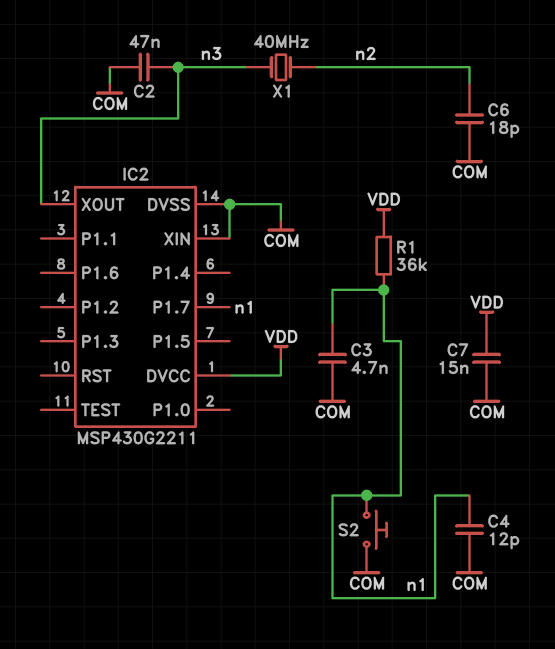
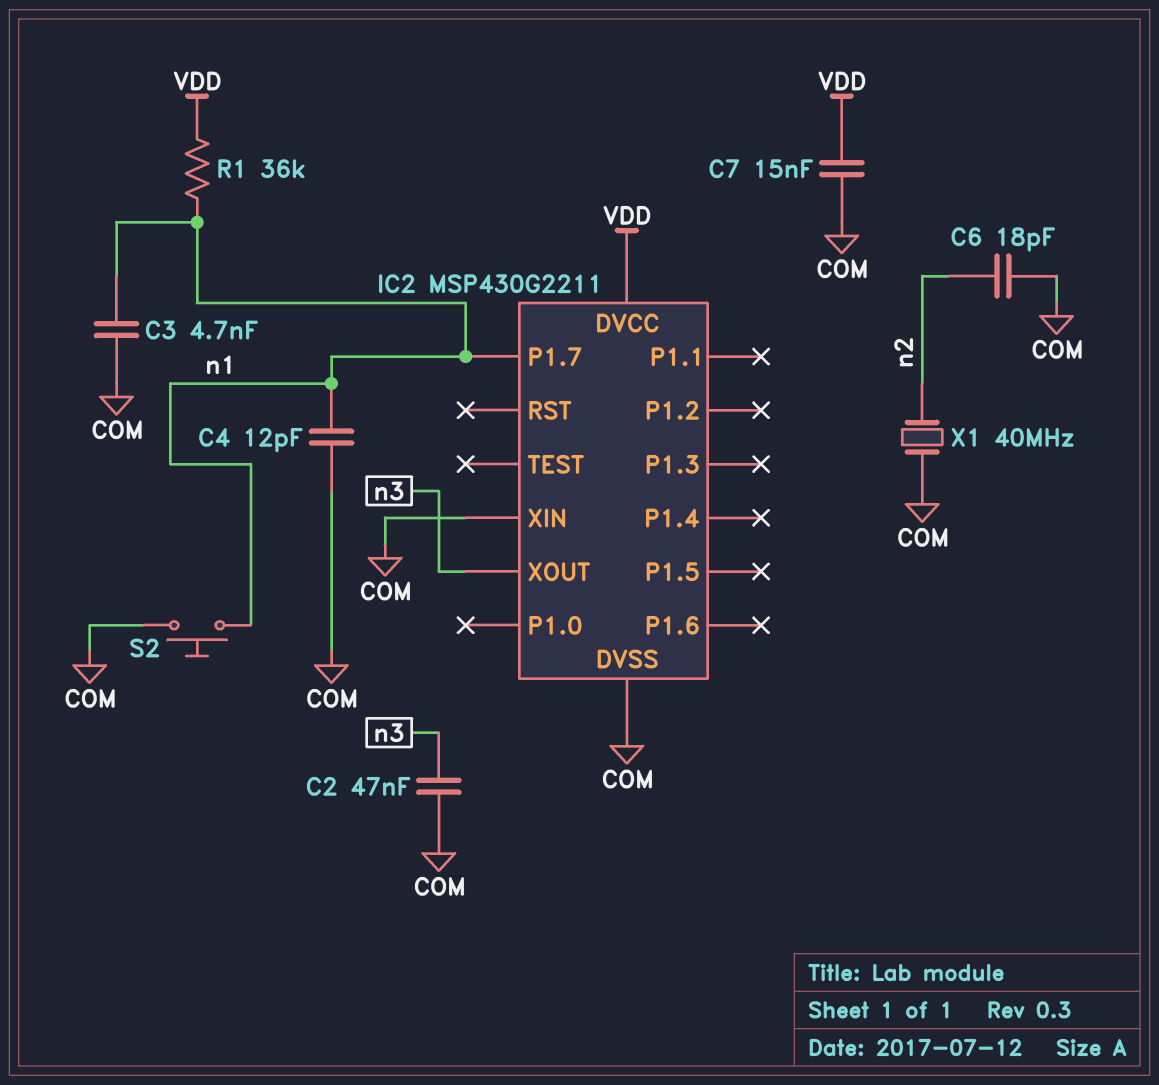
X1: 40MHz (n2, n3) -> 40MHz (COM, n2)

